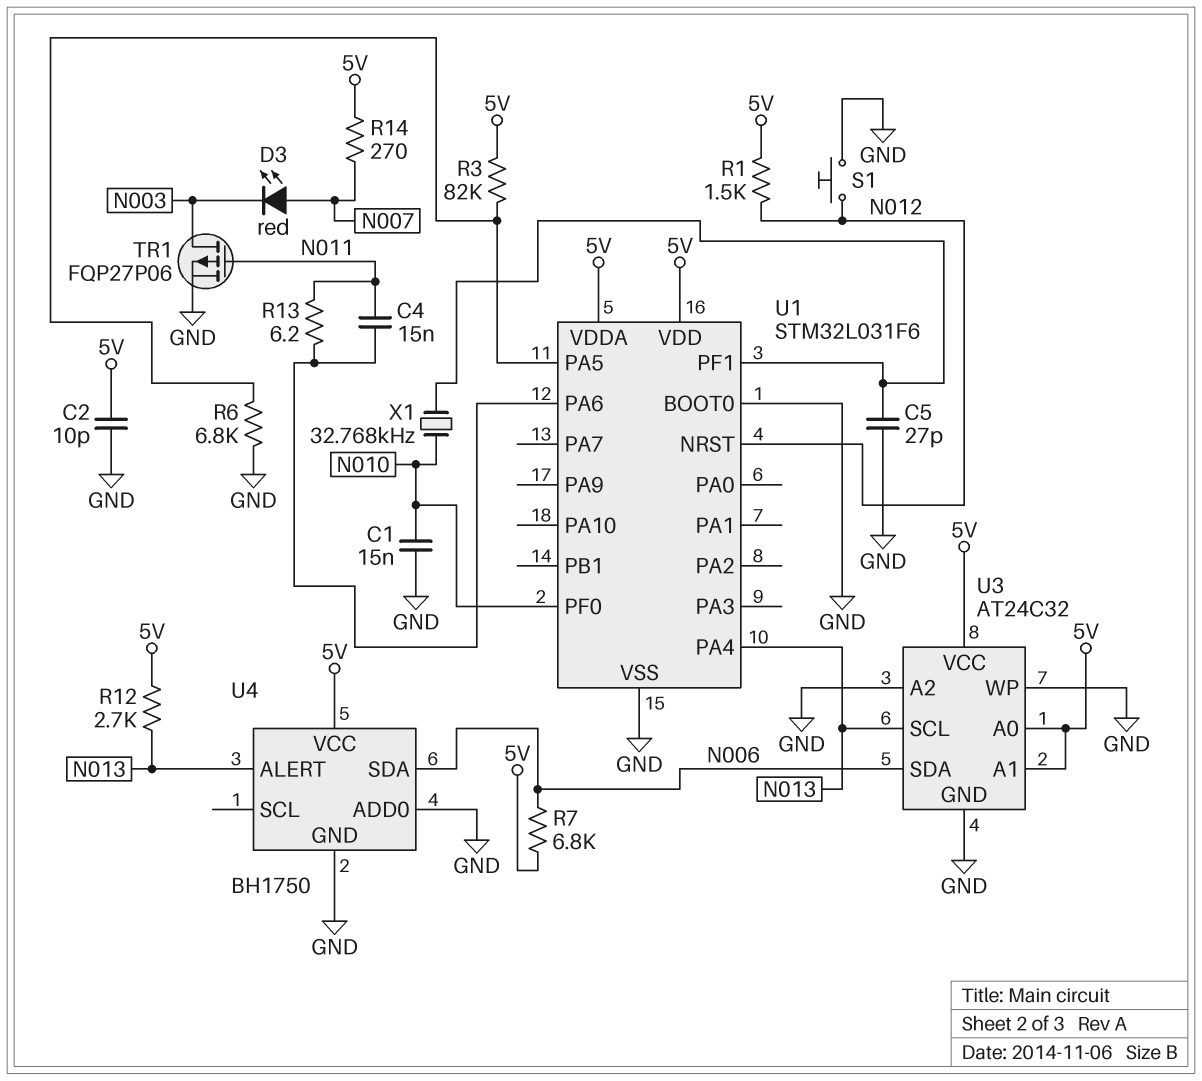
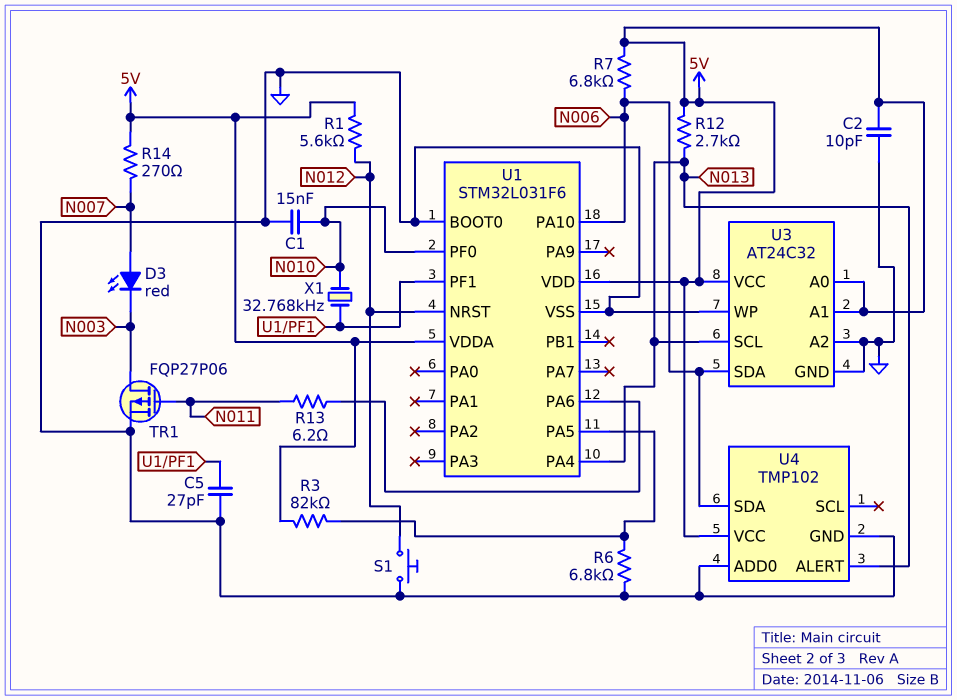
C4: 15nF (N011, U1/PA6) -> none
R1: 1.5k (5V, N012) -> 5.6k (5V, N012)
U1 pin PA10: none -> N006
U4: BH1750 -> TMP102

